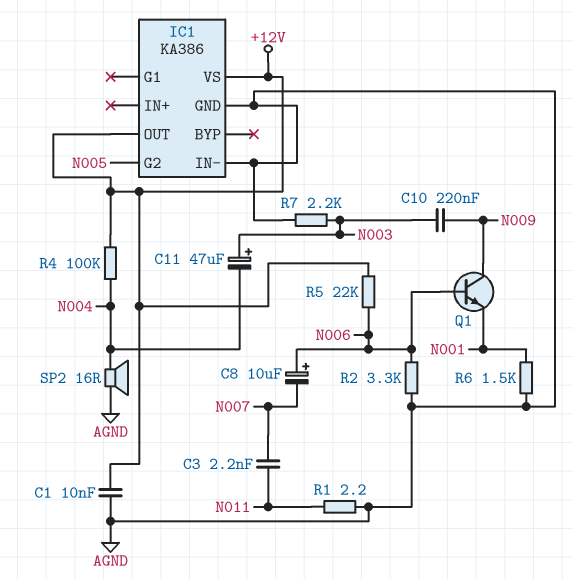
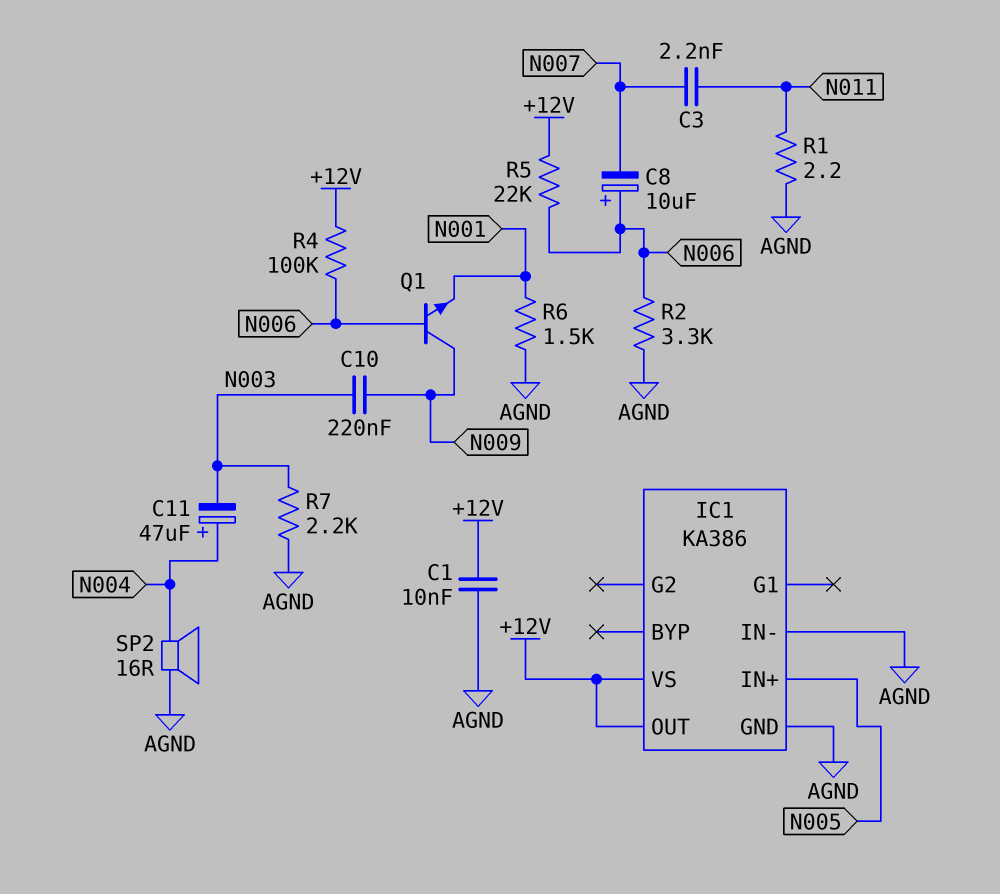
C11: 47uF (plus N003, minus N004) -> 47uF (plus N004, minus N003)
IC1 pin G2: N005 -> none
IC1 pin IN+: none -> N005
R4: 100k (+12V, N004) -> 100k (+12V, N006)

